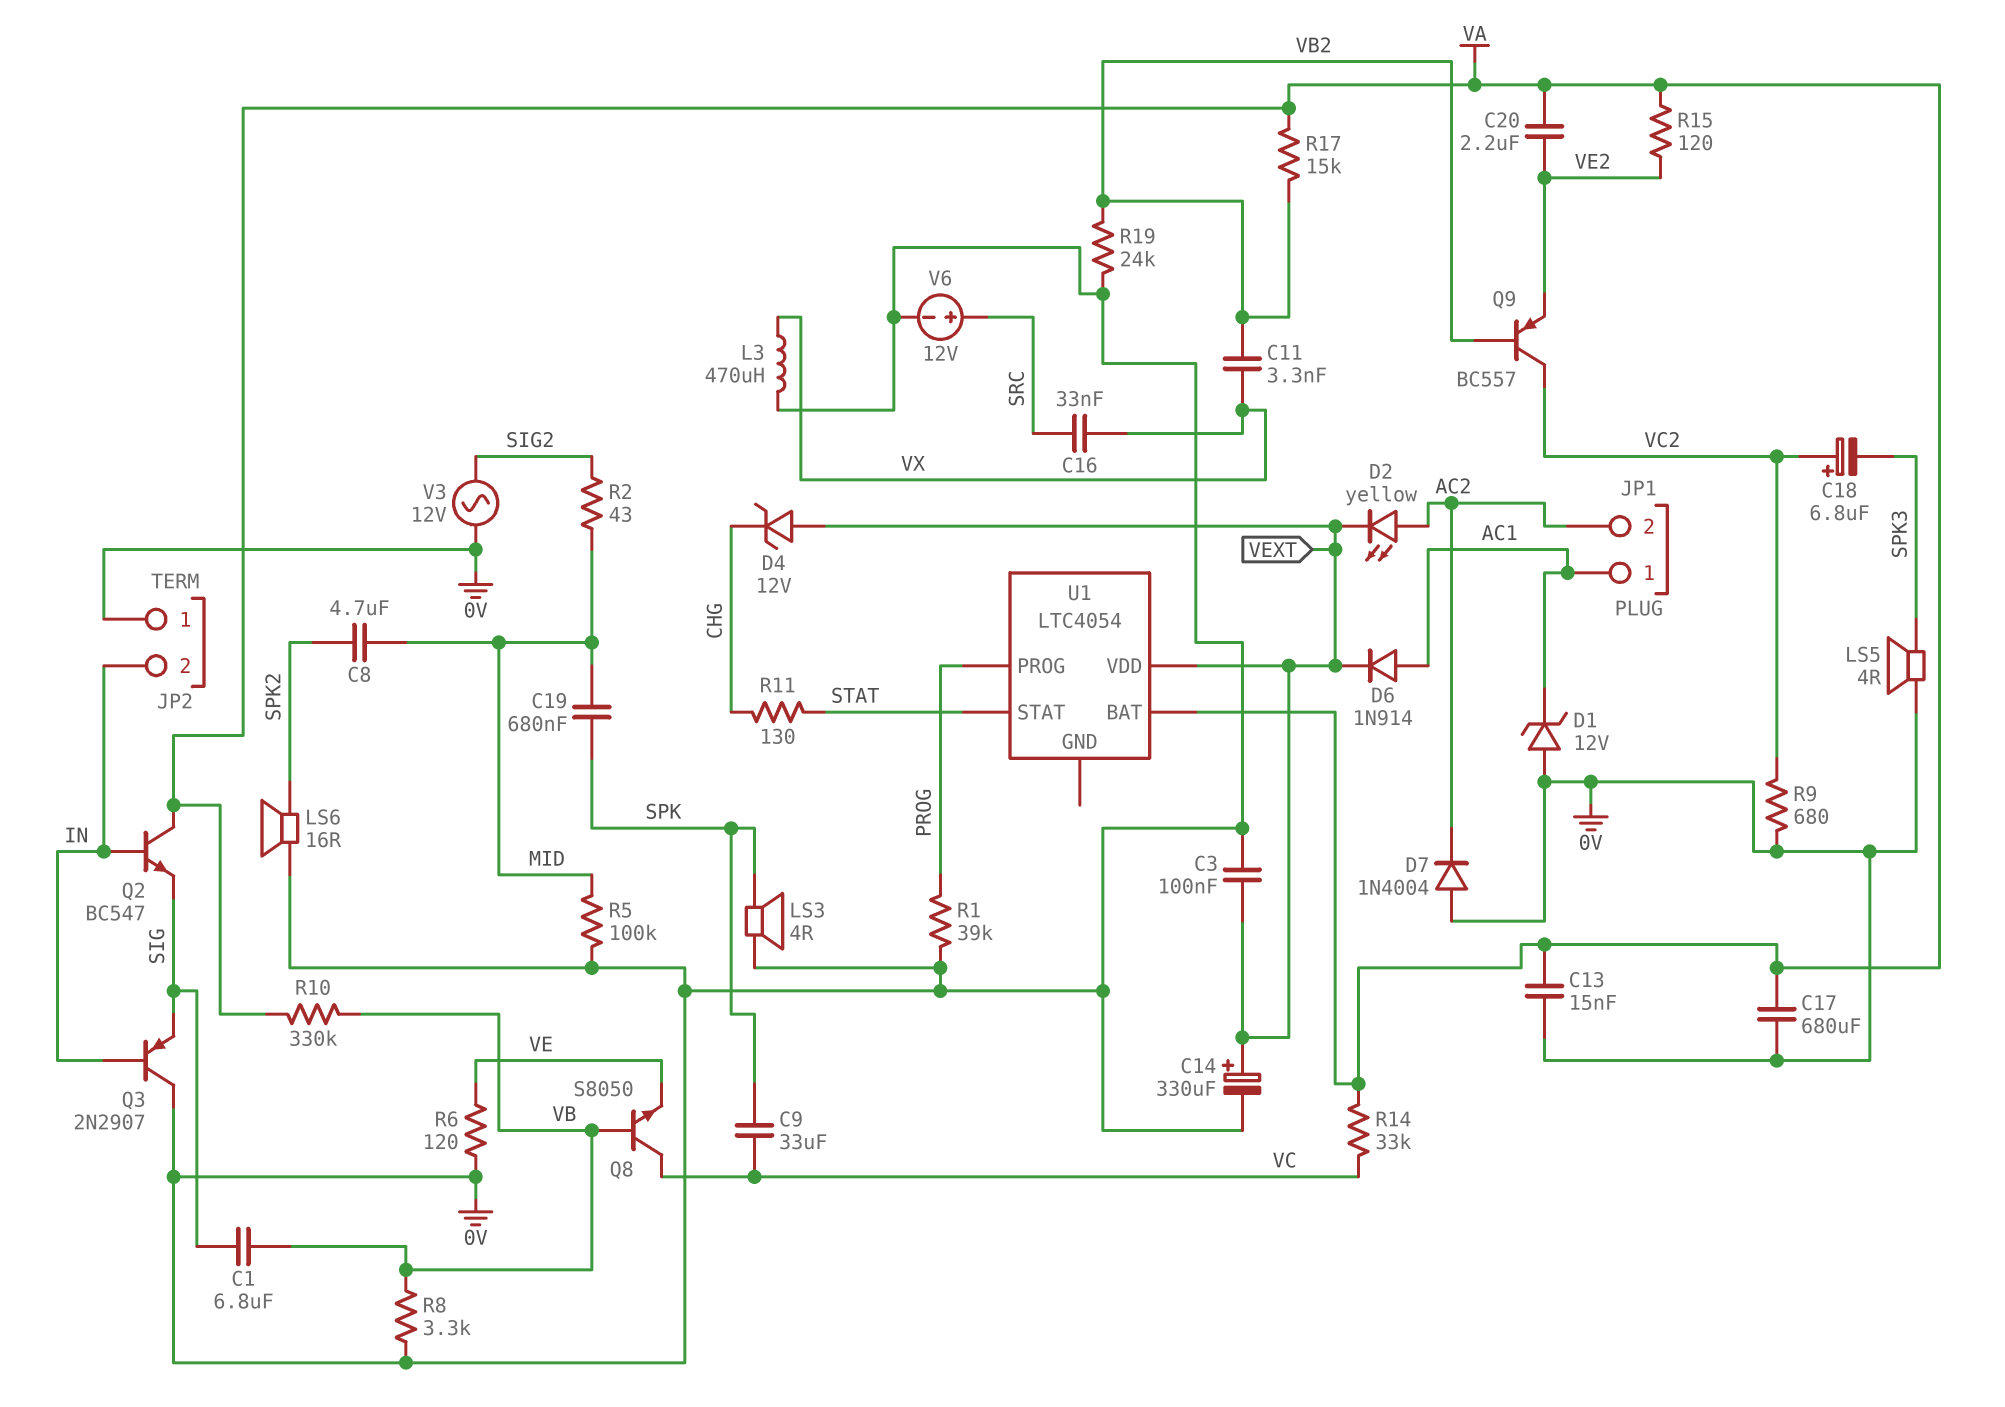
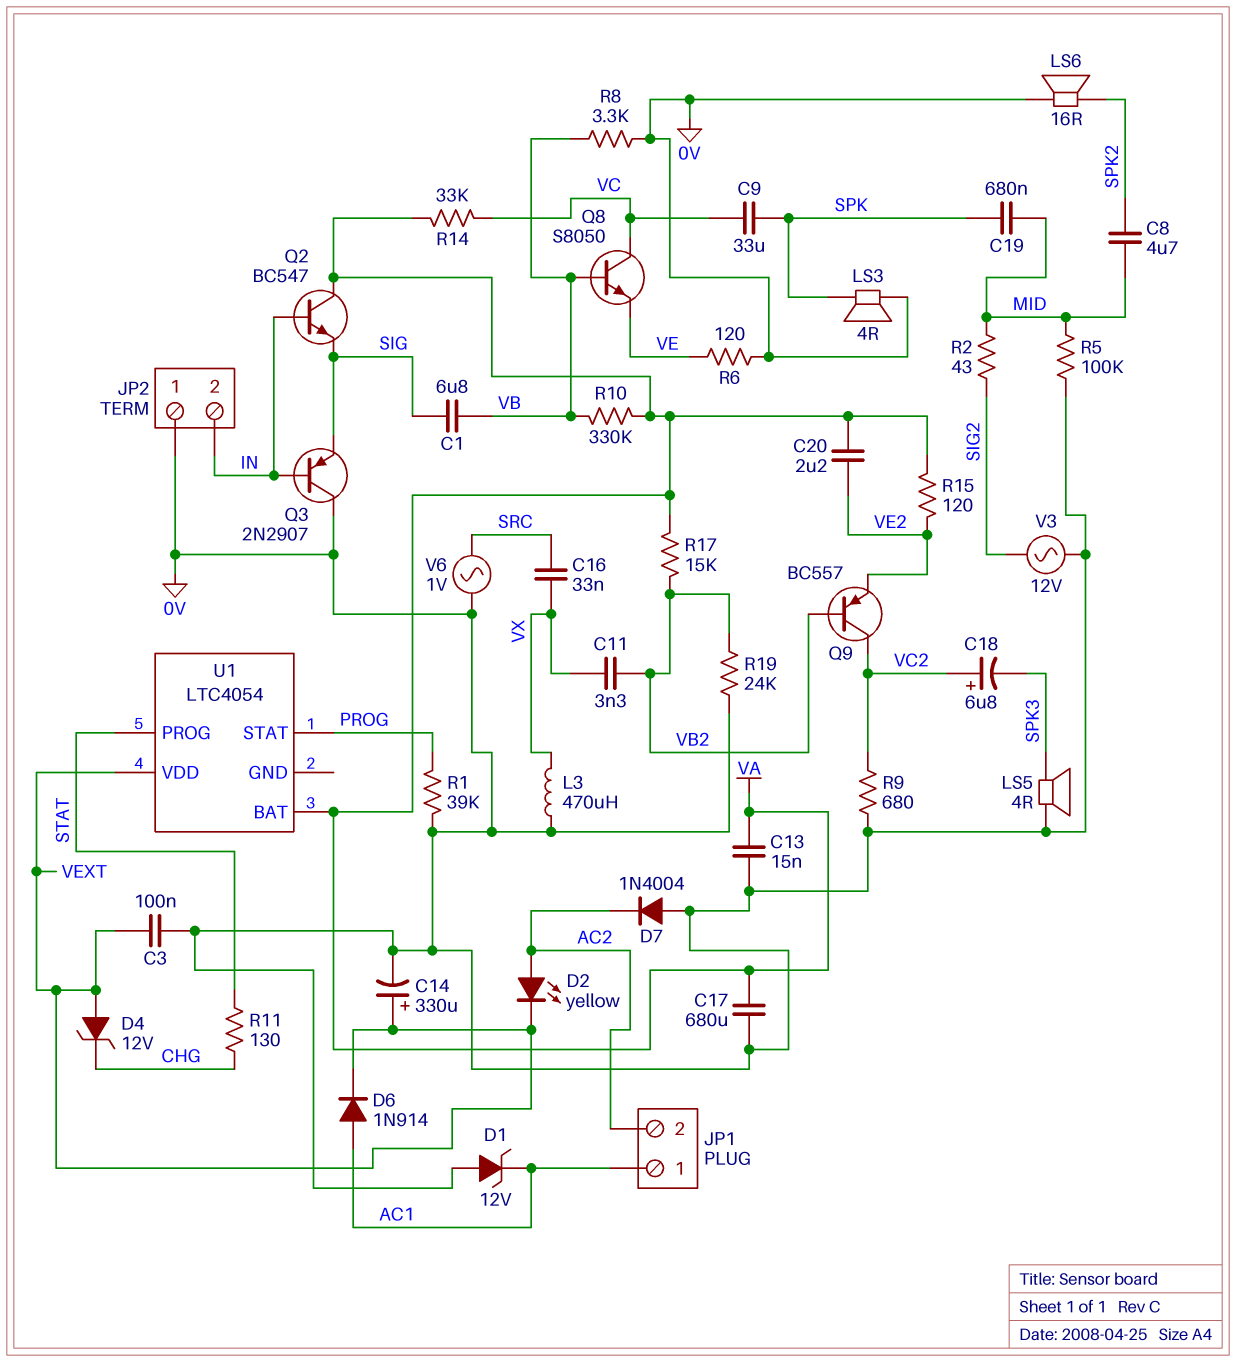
U1 pin PROG: PROG -> STAT
U1 pin STAT: STAT -> PROG
V6: 12V (plus SRC, minus 0V) -> AC 1V (0V, SRC)

